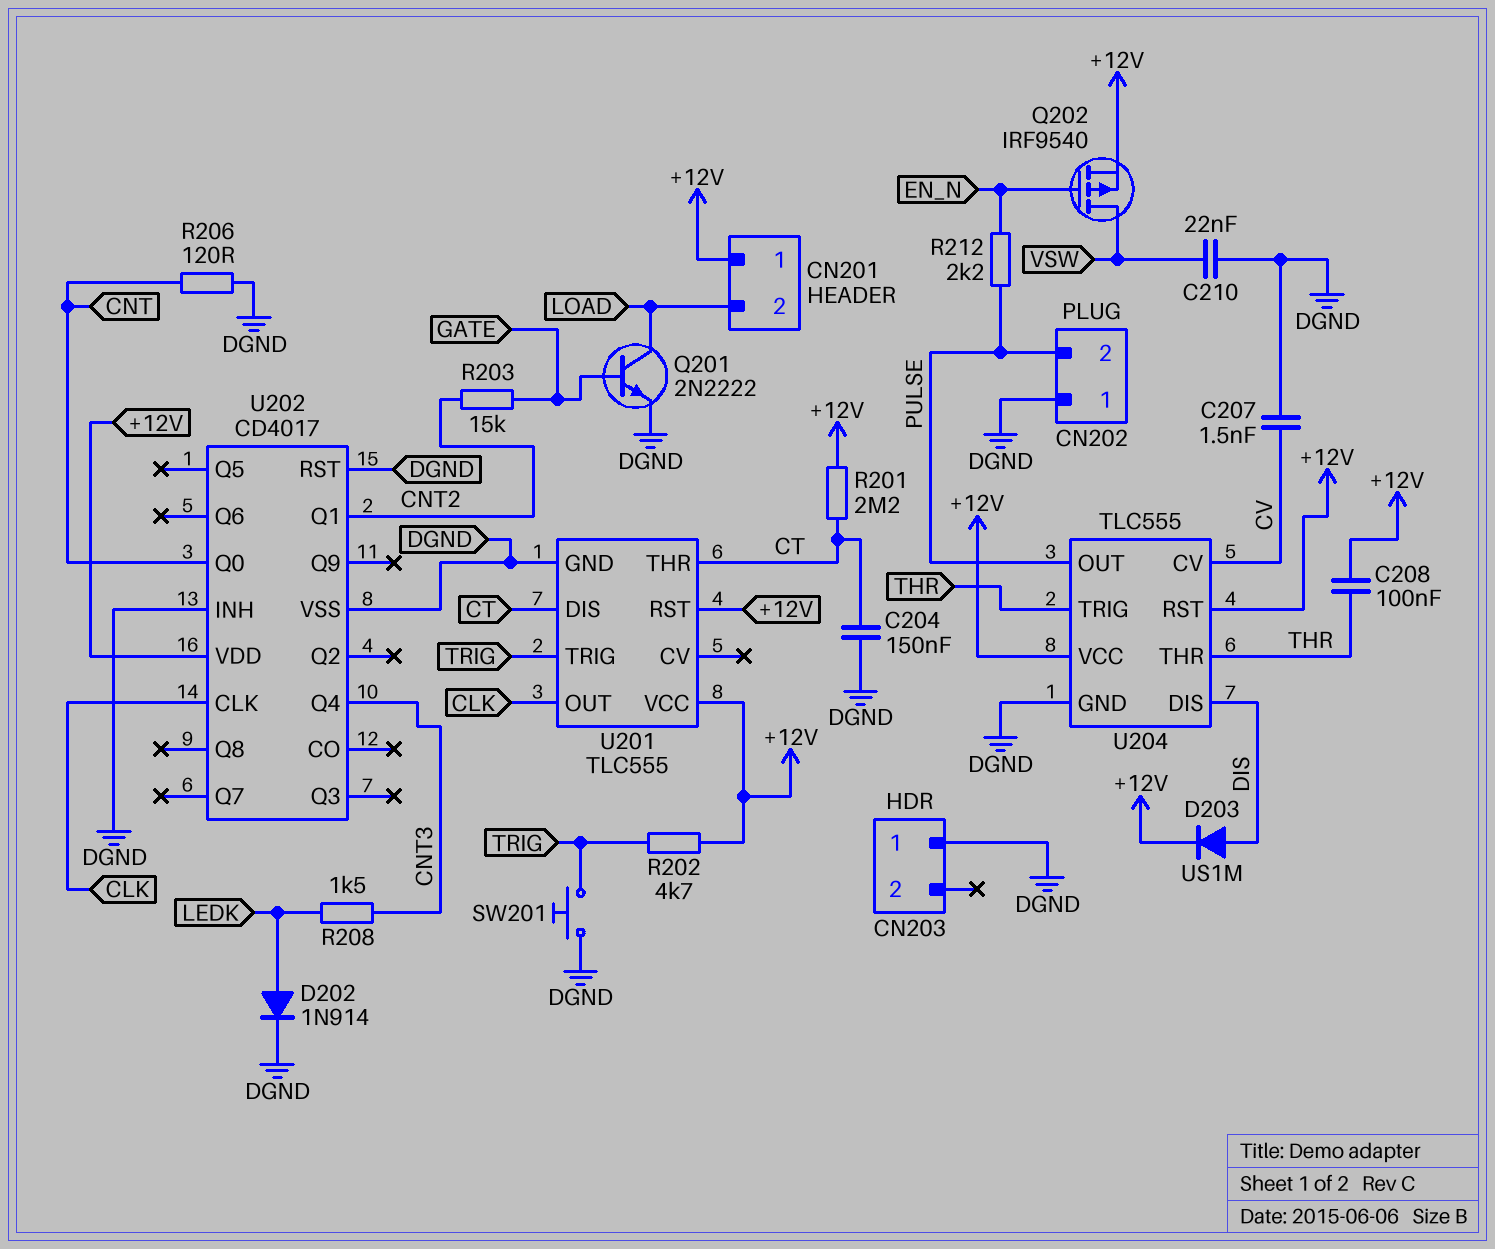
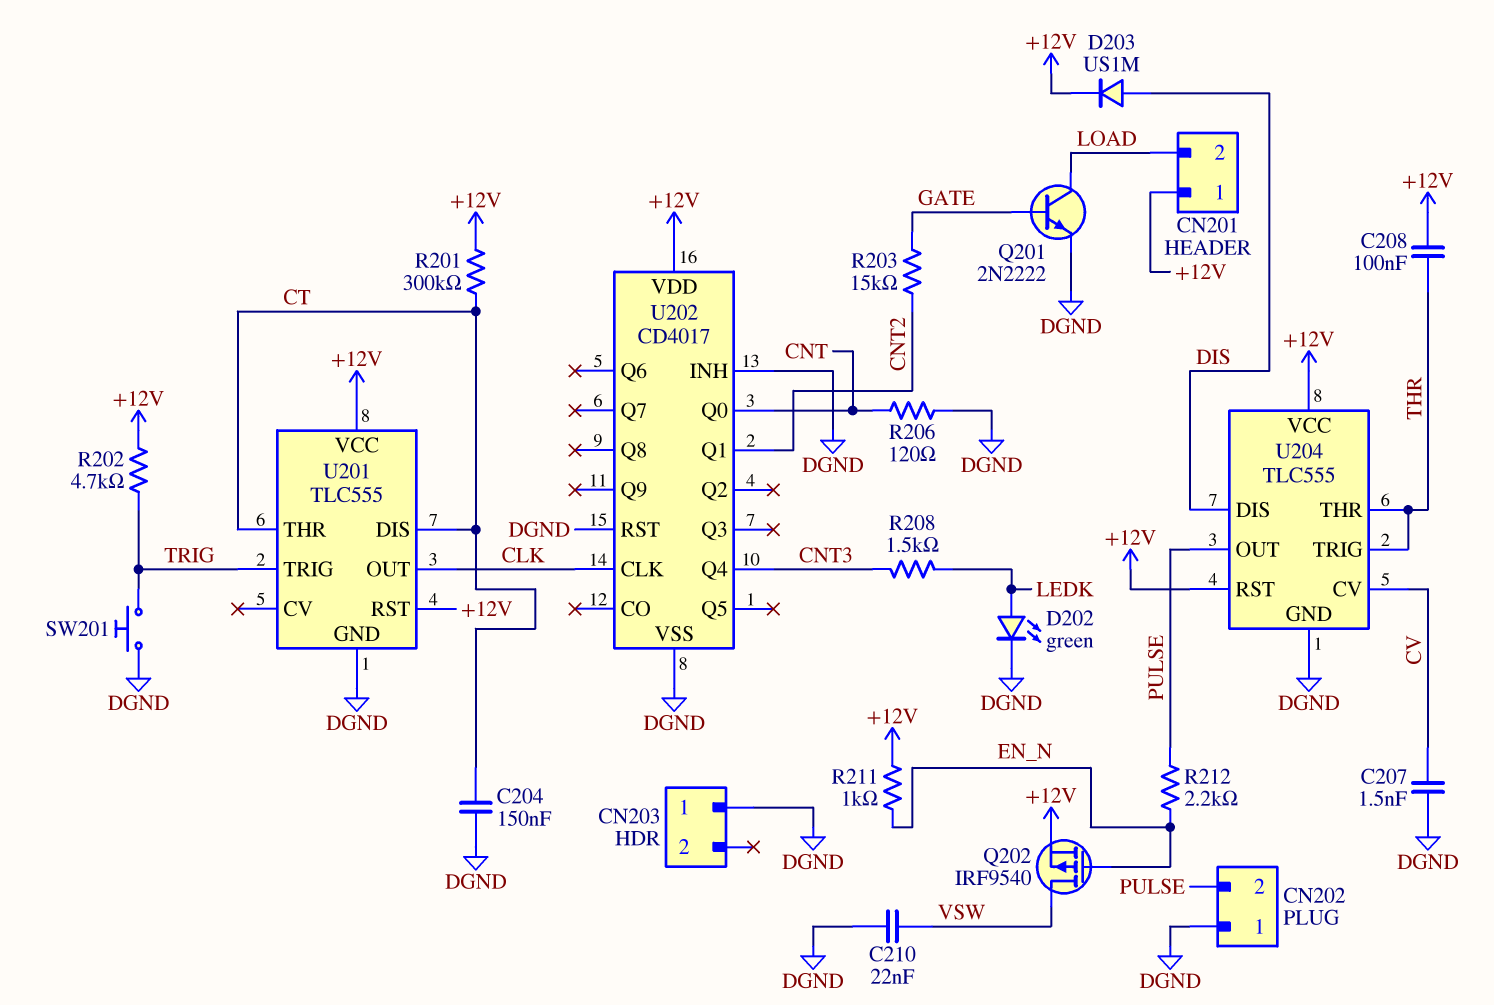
D202: diode 1N914 (A LEDK, K DGND) -> LED green (A LEDK, K DGND)
R201: 2.2M (+12V, CT) -> 300k (+12V, CT)
R211: none -> 1k (+12V, EN_N)

